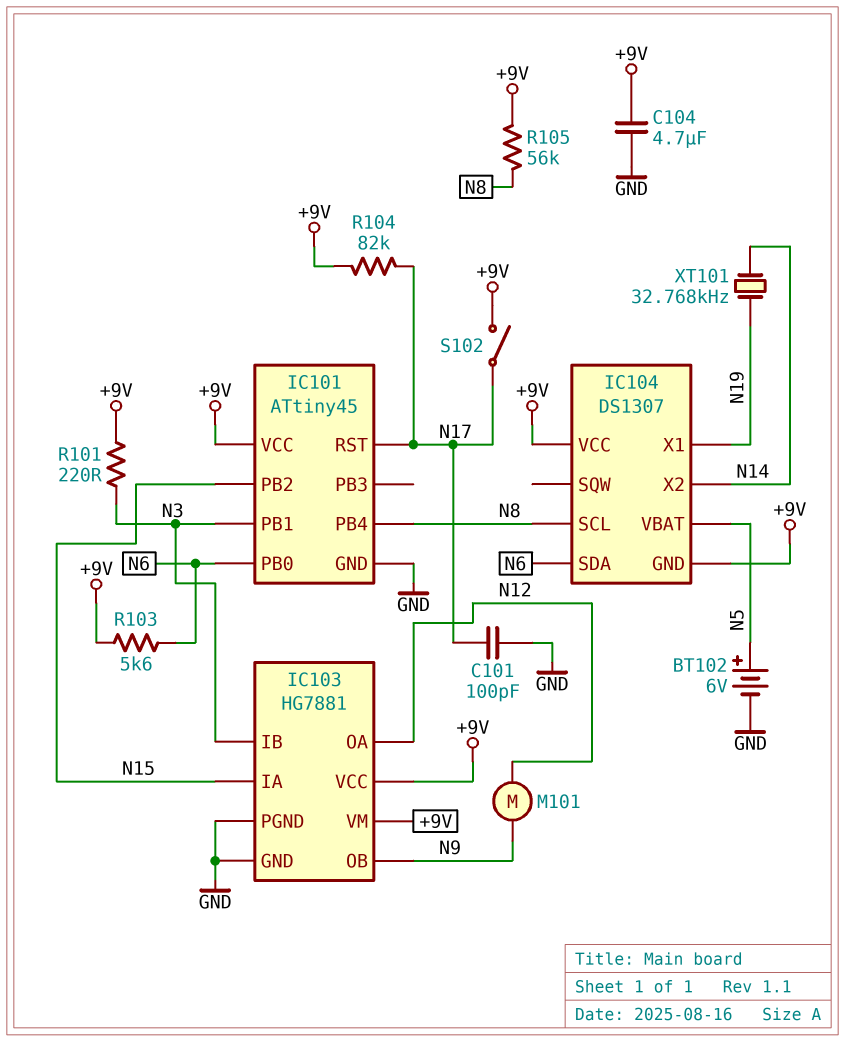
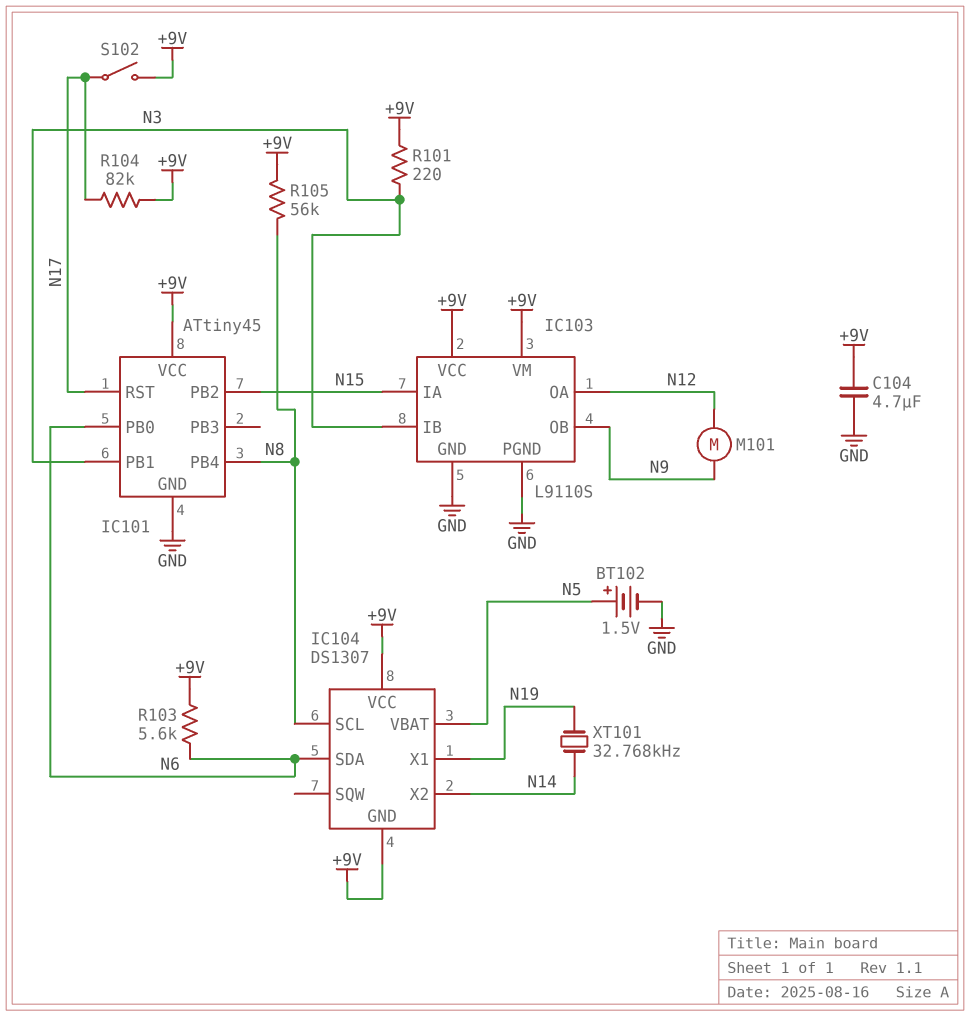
BT102: 6V (plus N5, minus GND) -> 1.5V (plus N5, minus GND)
C101: 100pF (GND, N17) -> none
IC103: HG7881 -> L9110S

